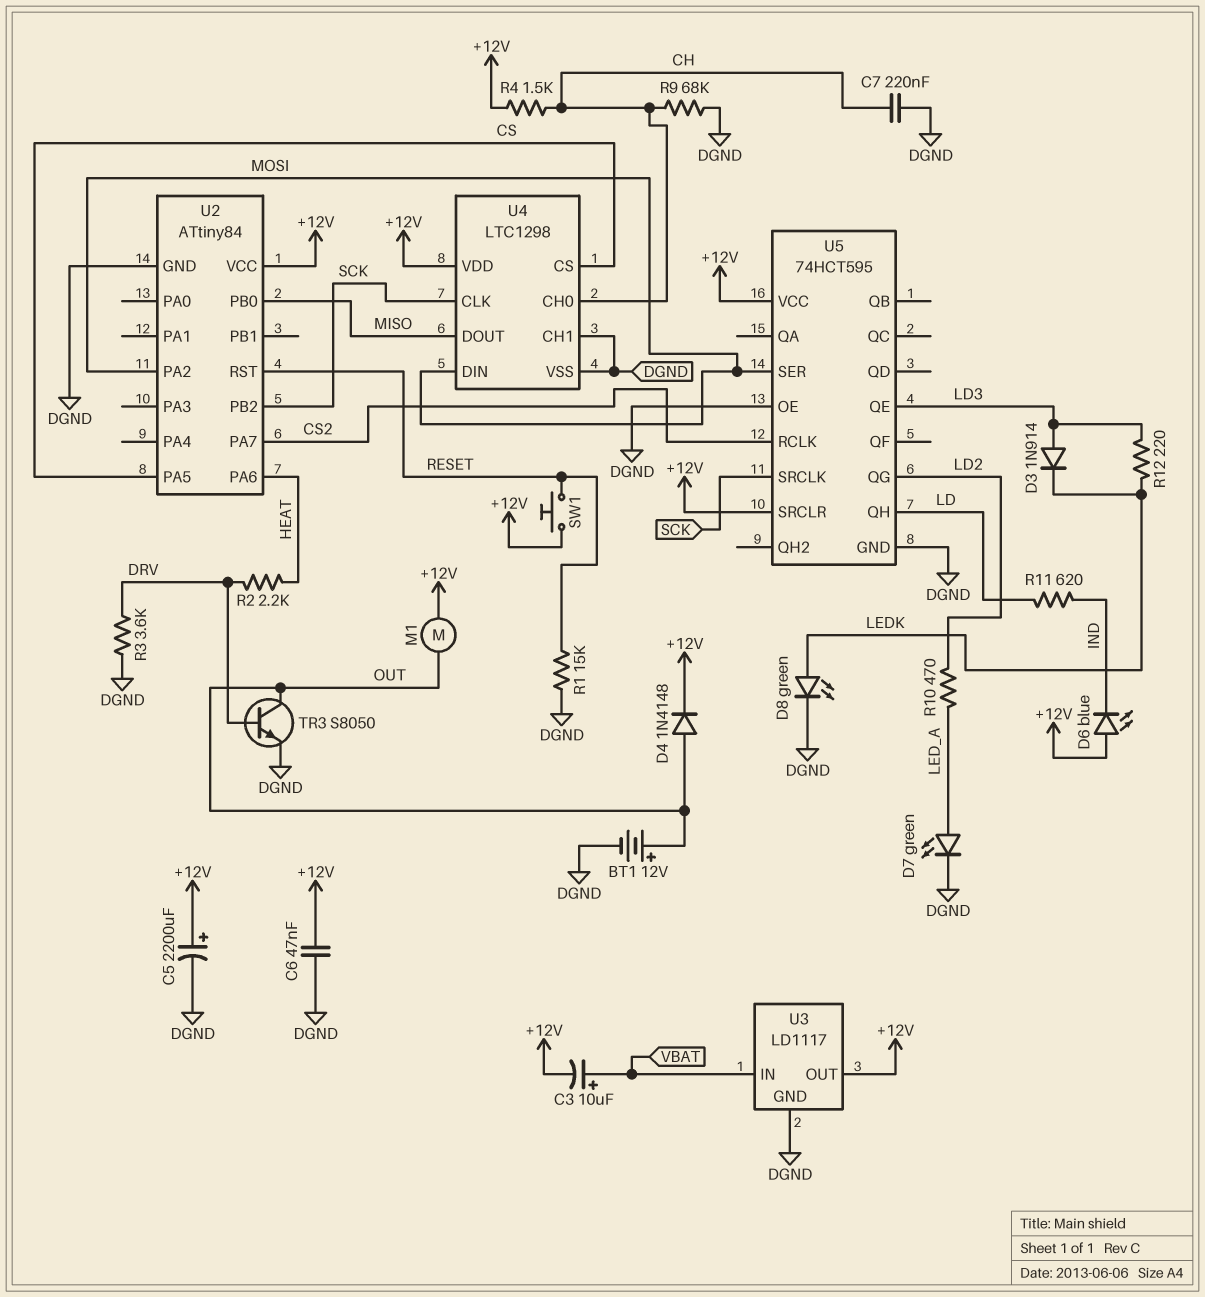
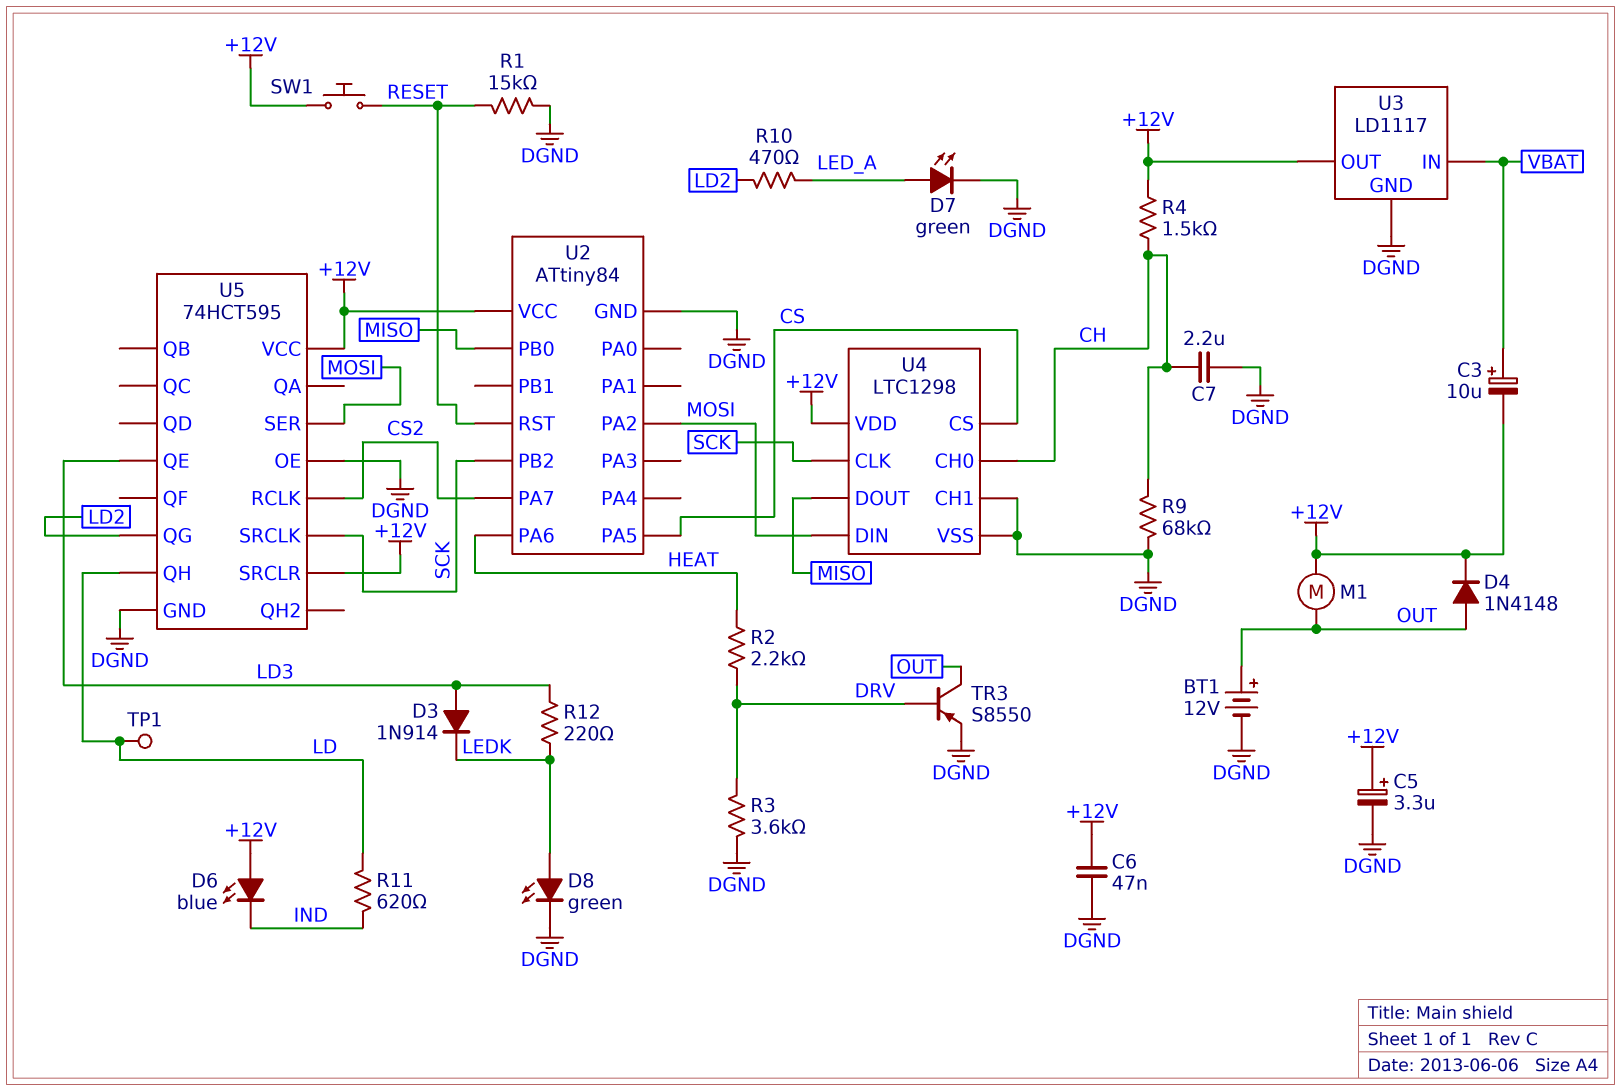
C5: 2200uF (plus +12V, minus DGND) -> 3.3uF (plus +12V, minus DGND)
C7: 220nF (CH, DGND) -> 2.2uF (CH, DGND)
TP1: none -> test point (LD)
TR3: NPN S8050 (B DRV, C OUT, E DGND) -> PNP S8550 (B DRV, C OUT, E DGND)

